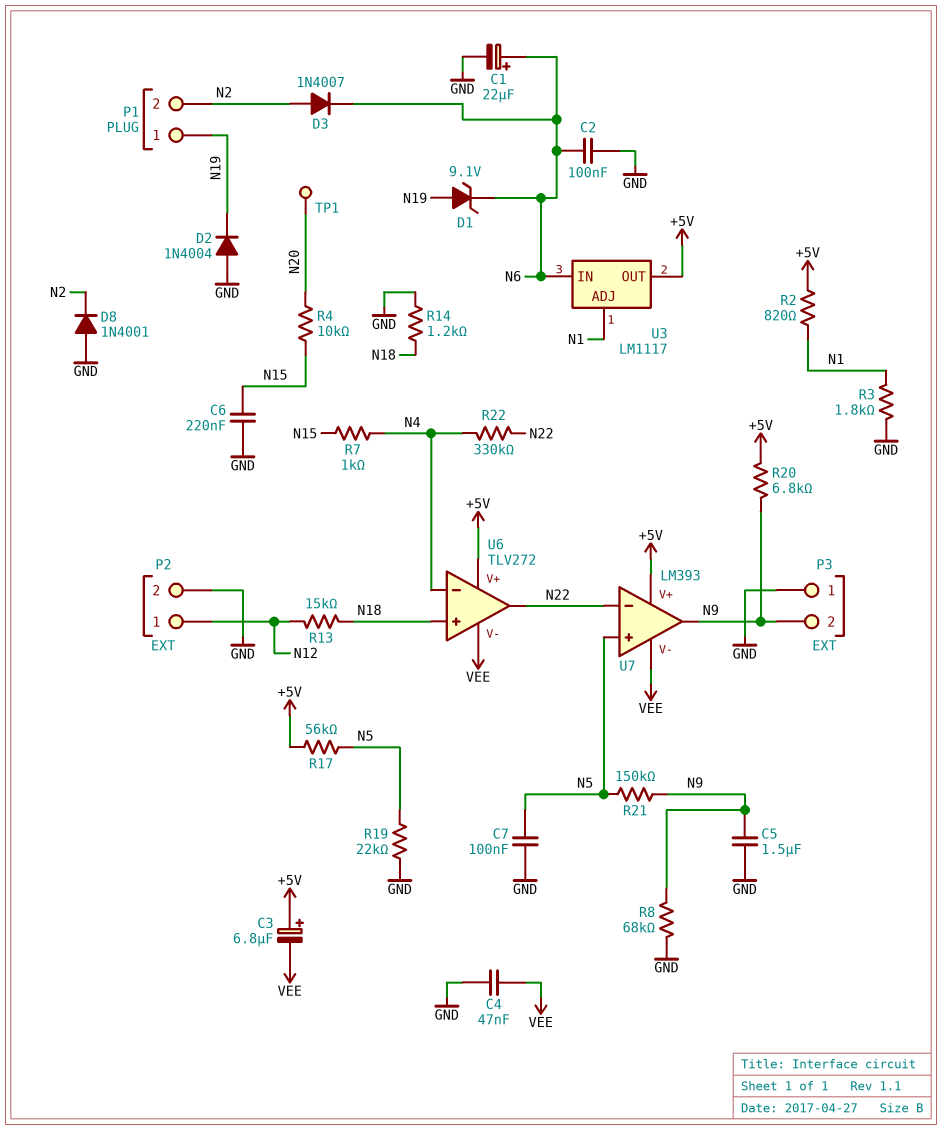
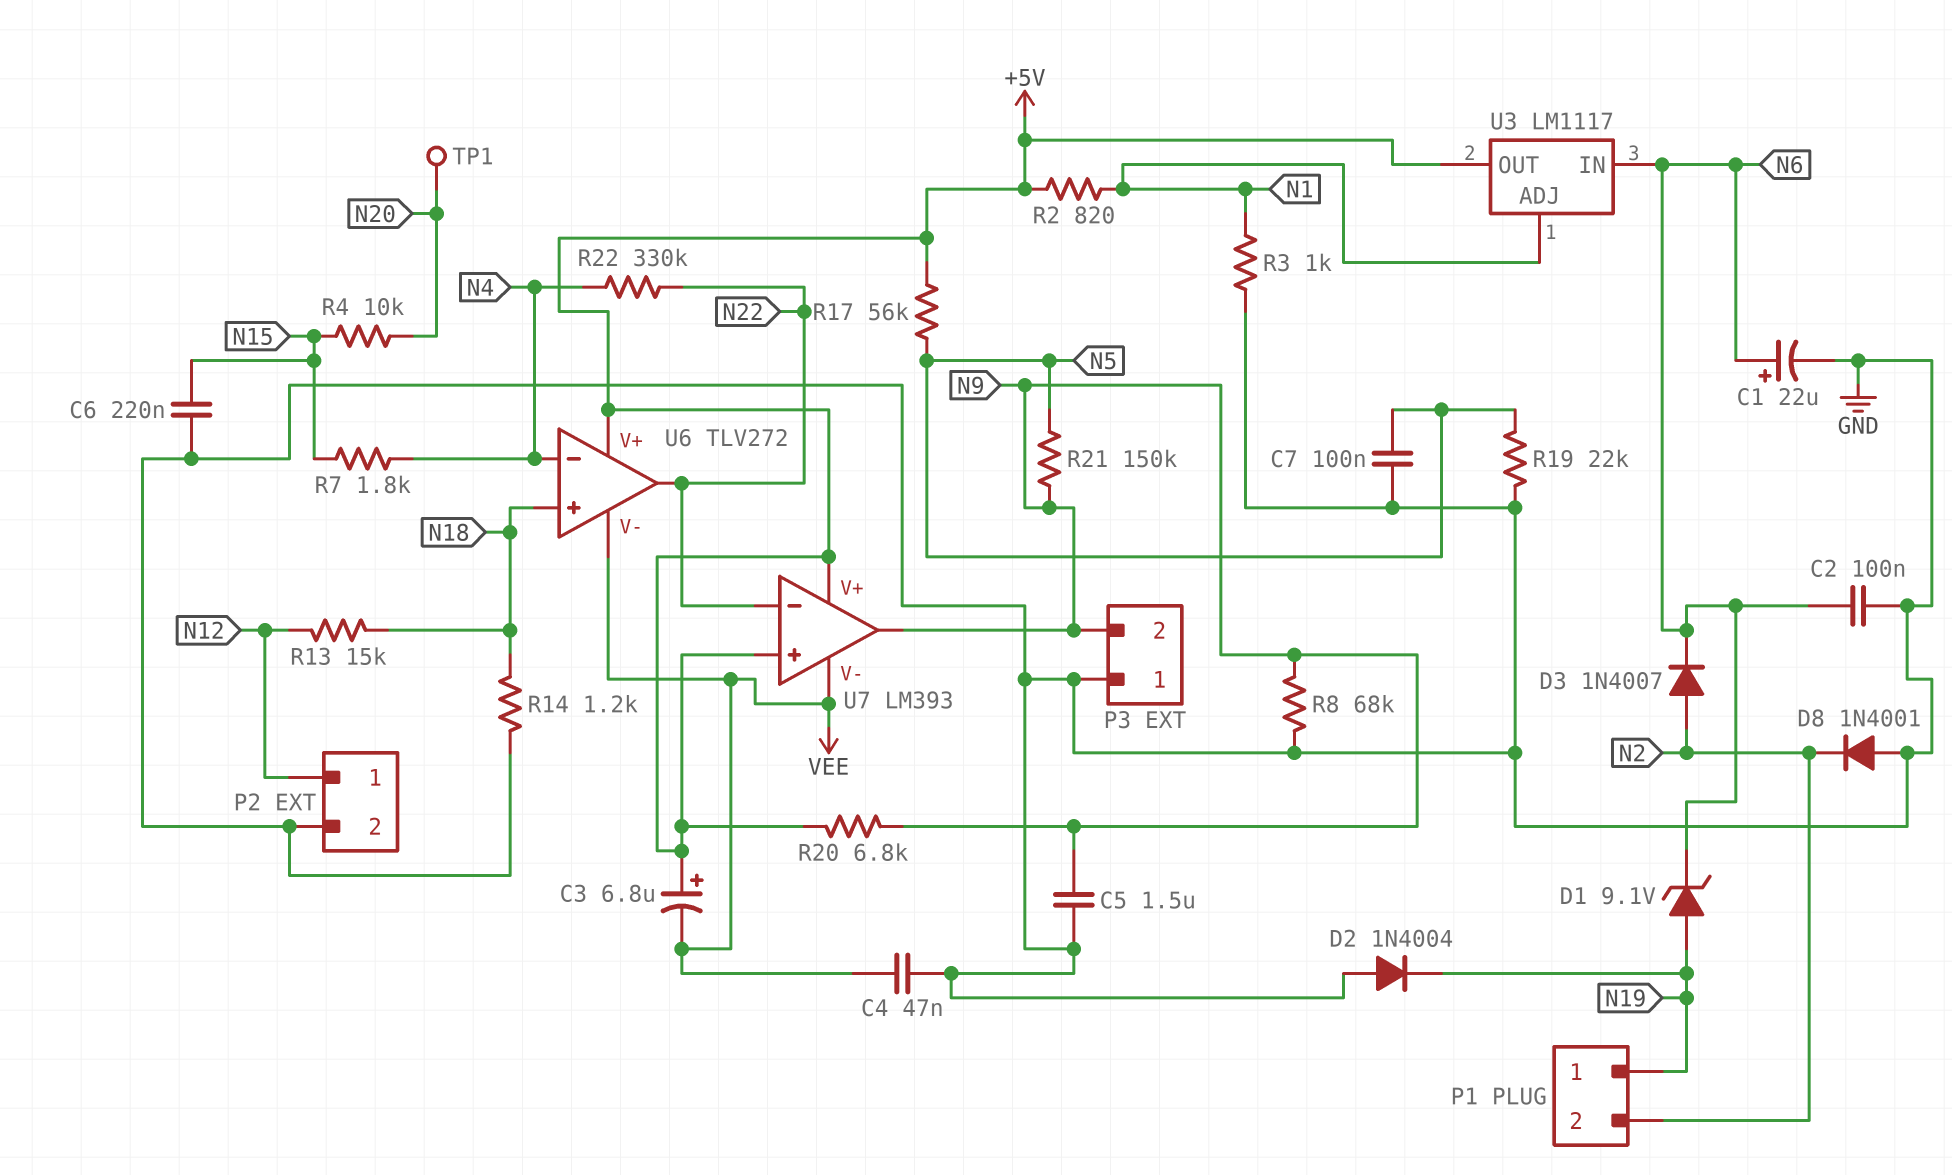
R3: 1.8k (GND, N1) -> 1k (GND, N1)
R7: 1k (N4, N15) -> 1.8k (N4, N15)
U7 pin in+: N5 -> +5V

